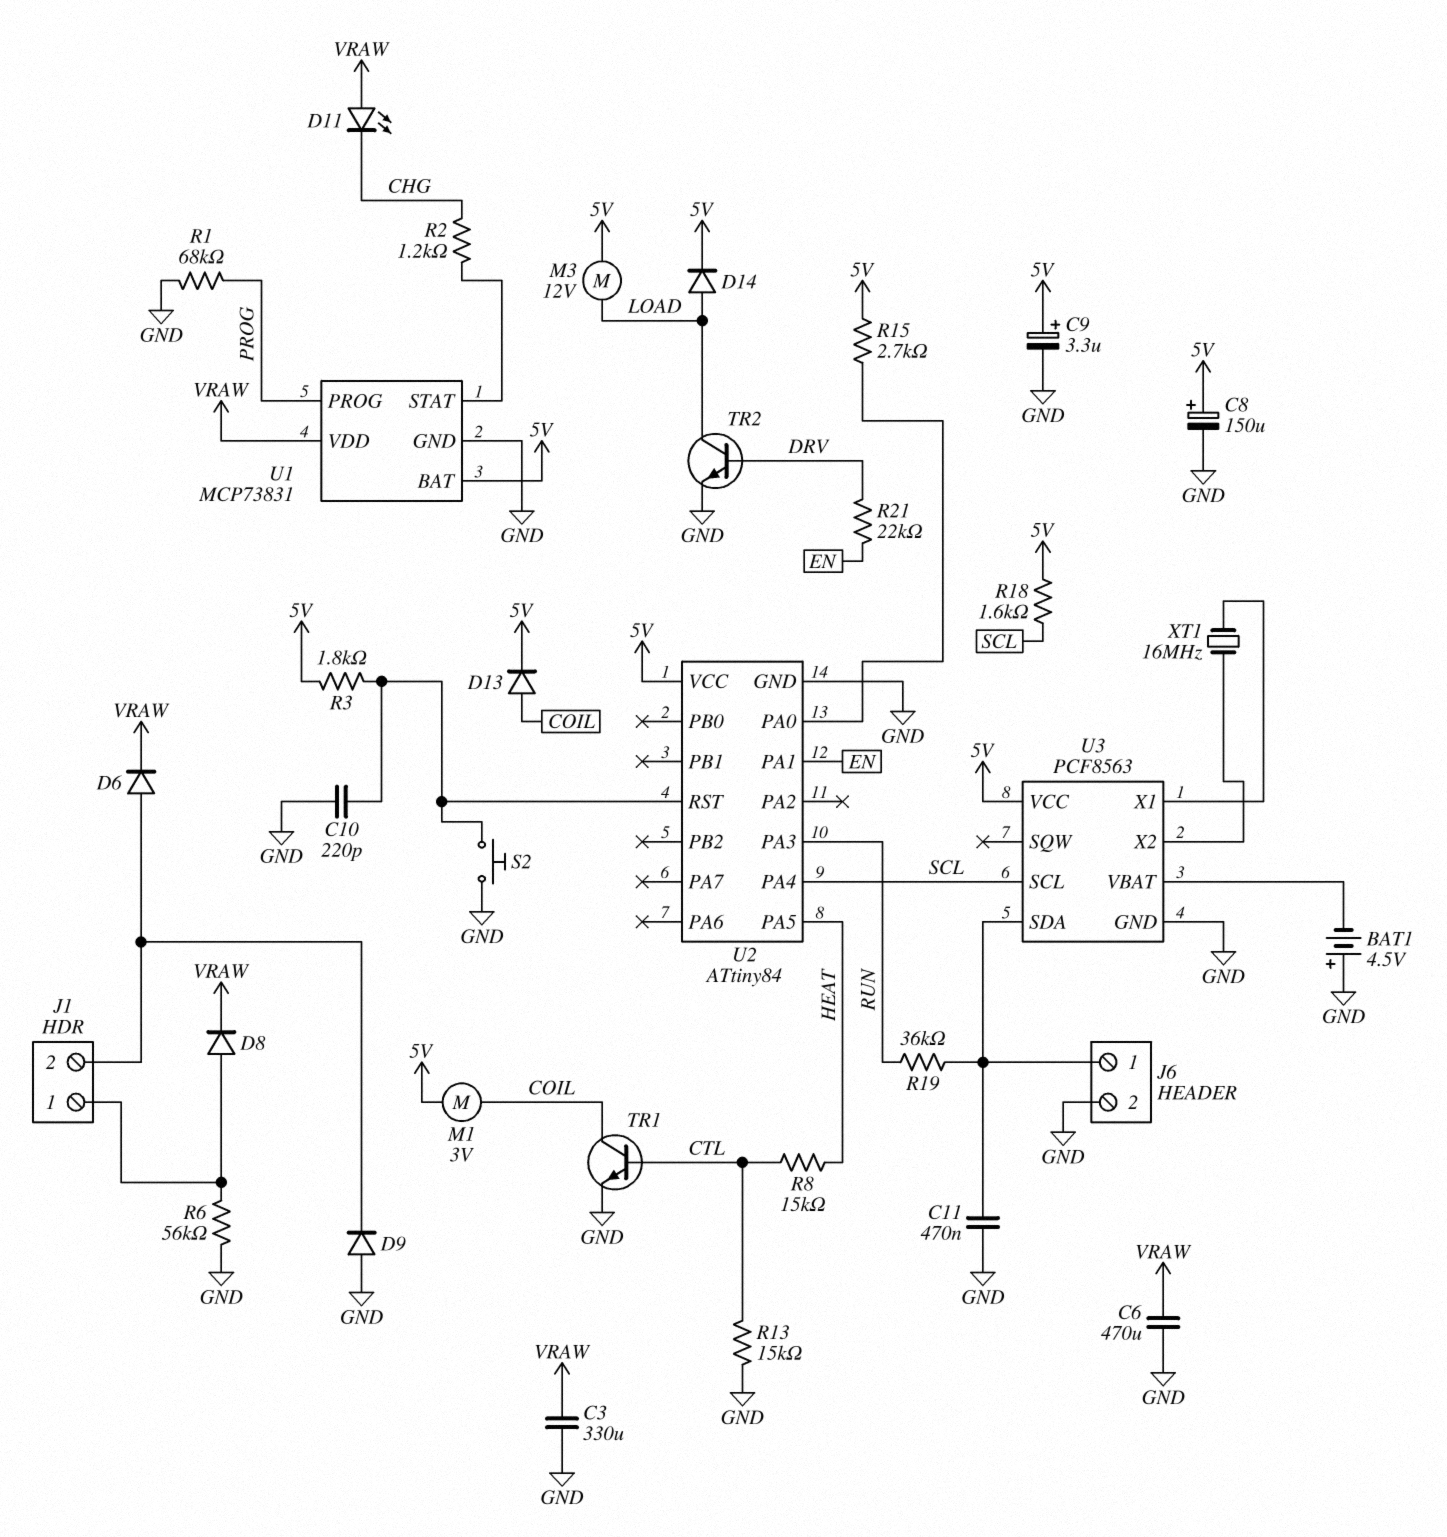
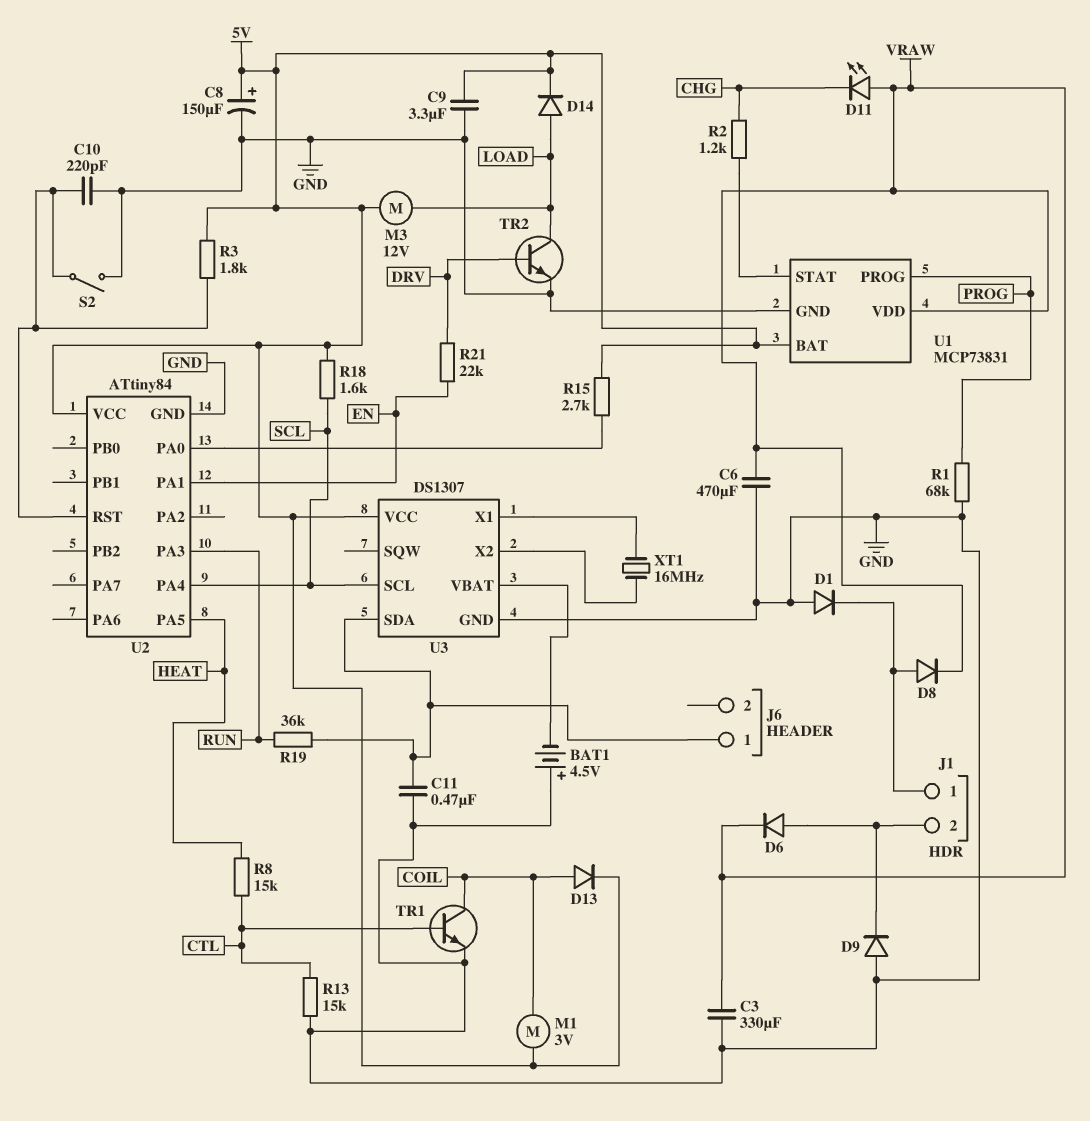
C9: 3.3uF (plus 5V, minus GND) -> 3.3uF (5V, GND)
D1: none -> diode (A GND, K J1/1)
J6 pin 2: GND -> none
R6: 56k (GND, J1/1) -> none
S2: button (GND, U2/RST) -> switch (GND, U2/RST)
U3: PCF8563 -> DS1307

